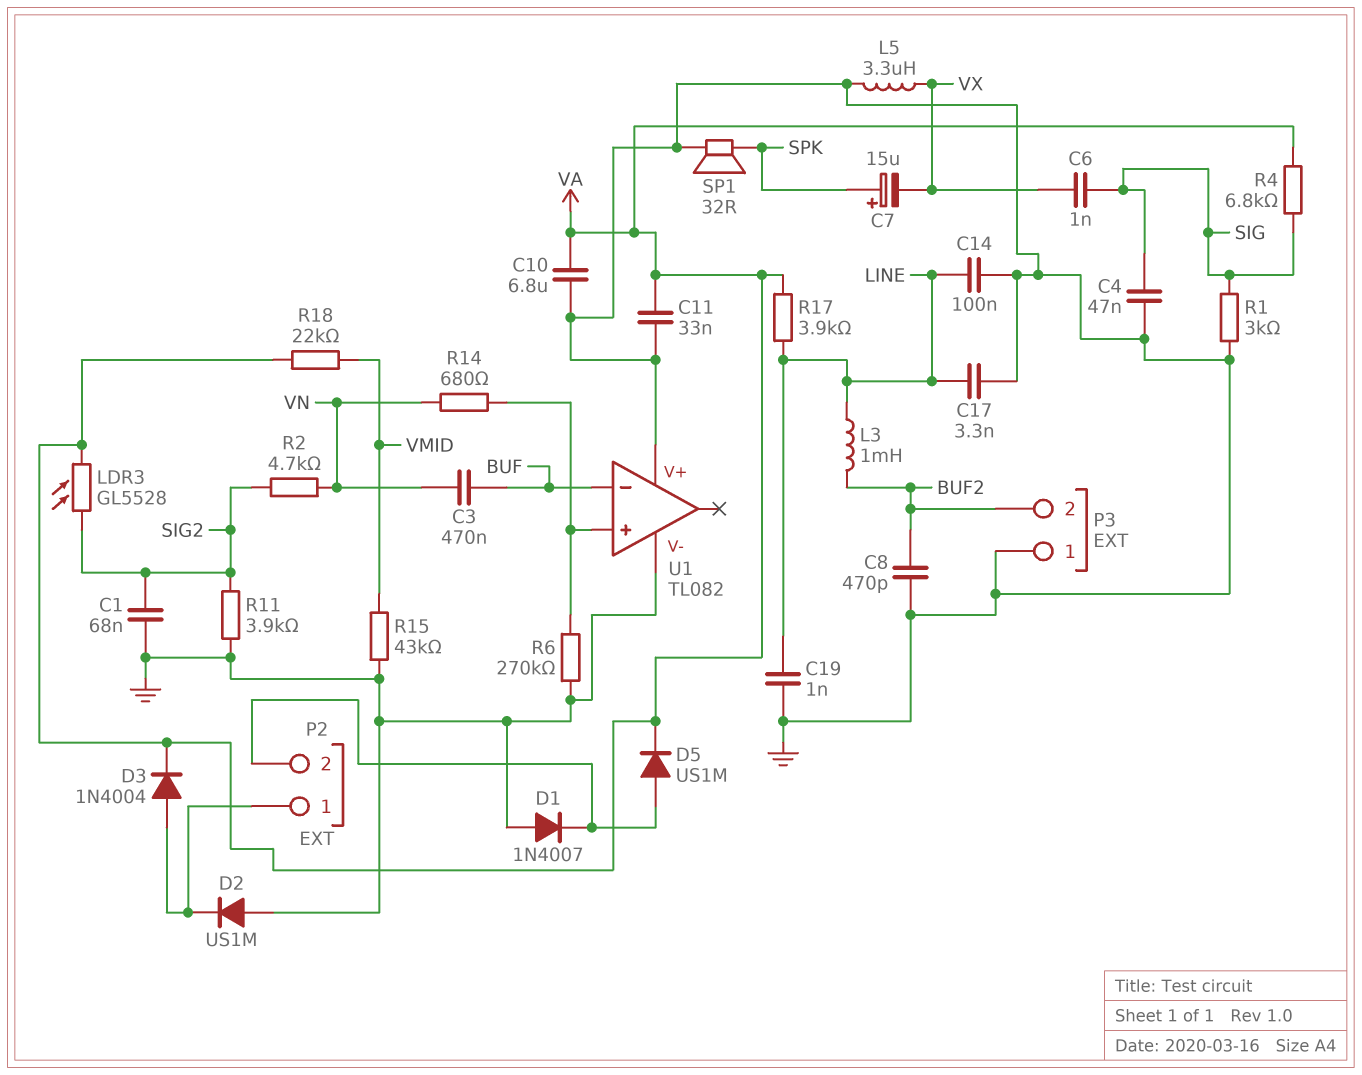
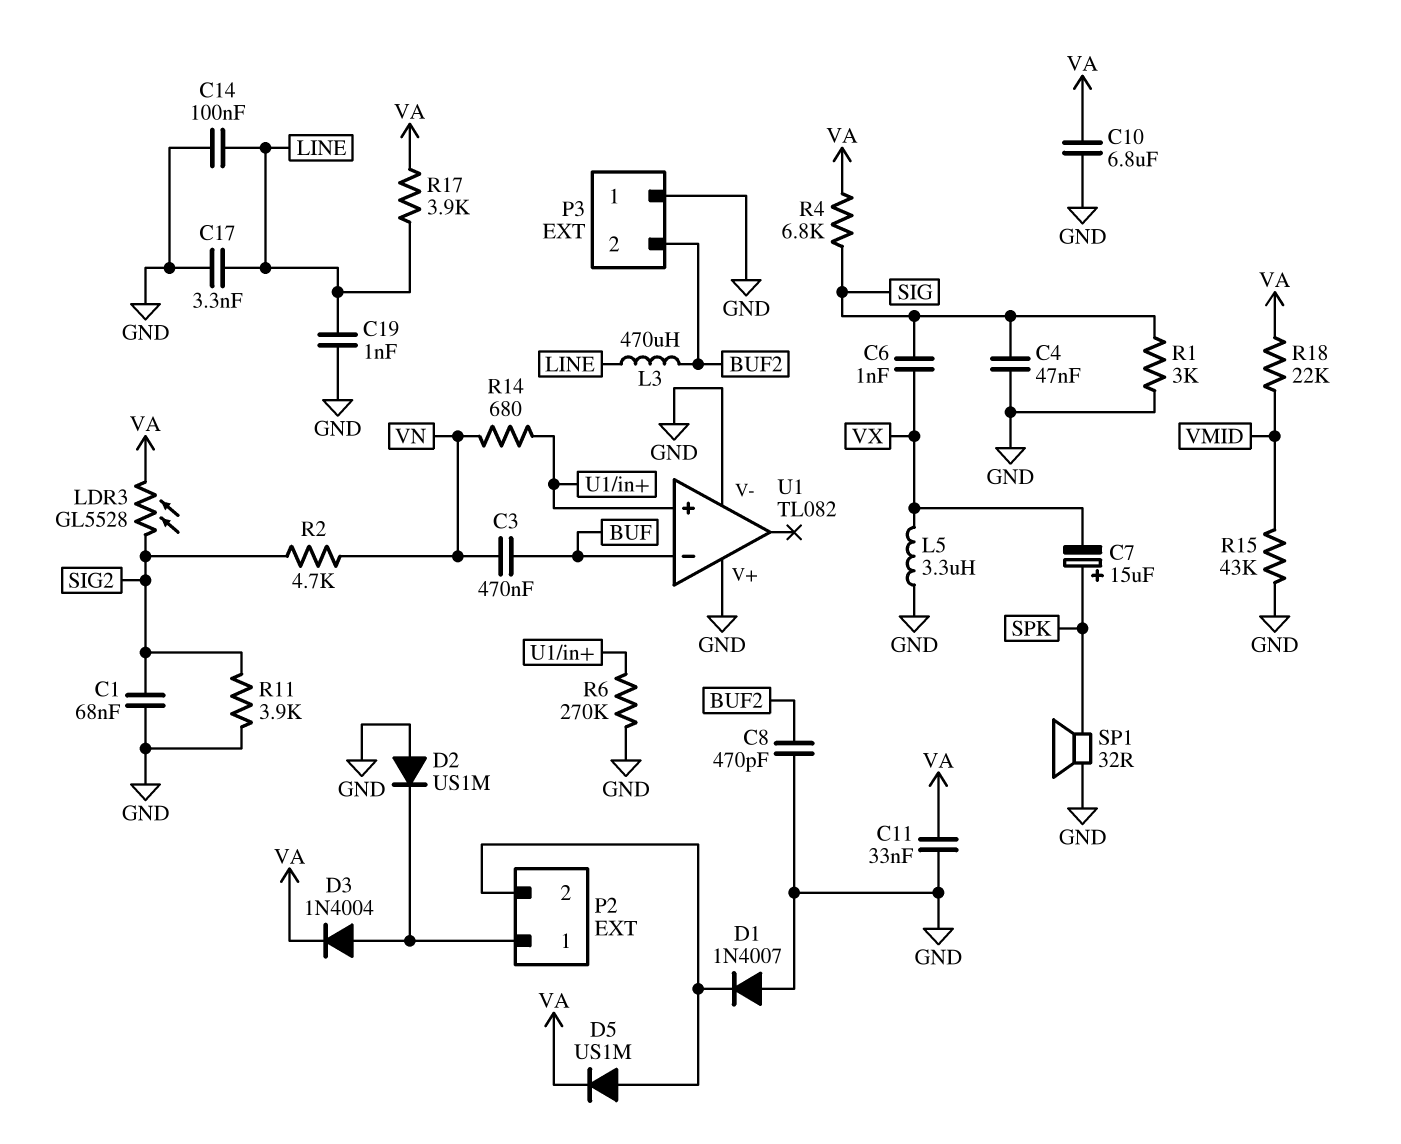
L3: 1mH (BUF2, LINE) -> 470uH (BUF2, LINE)

